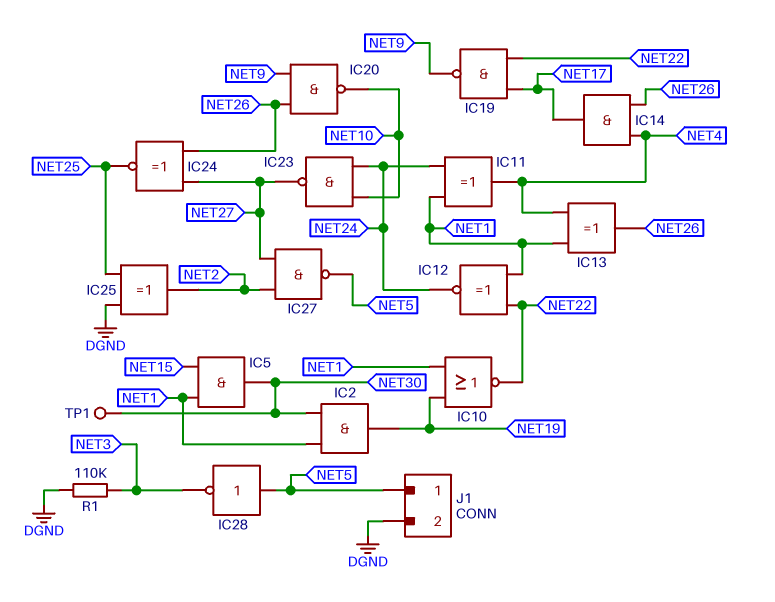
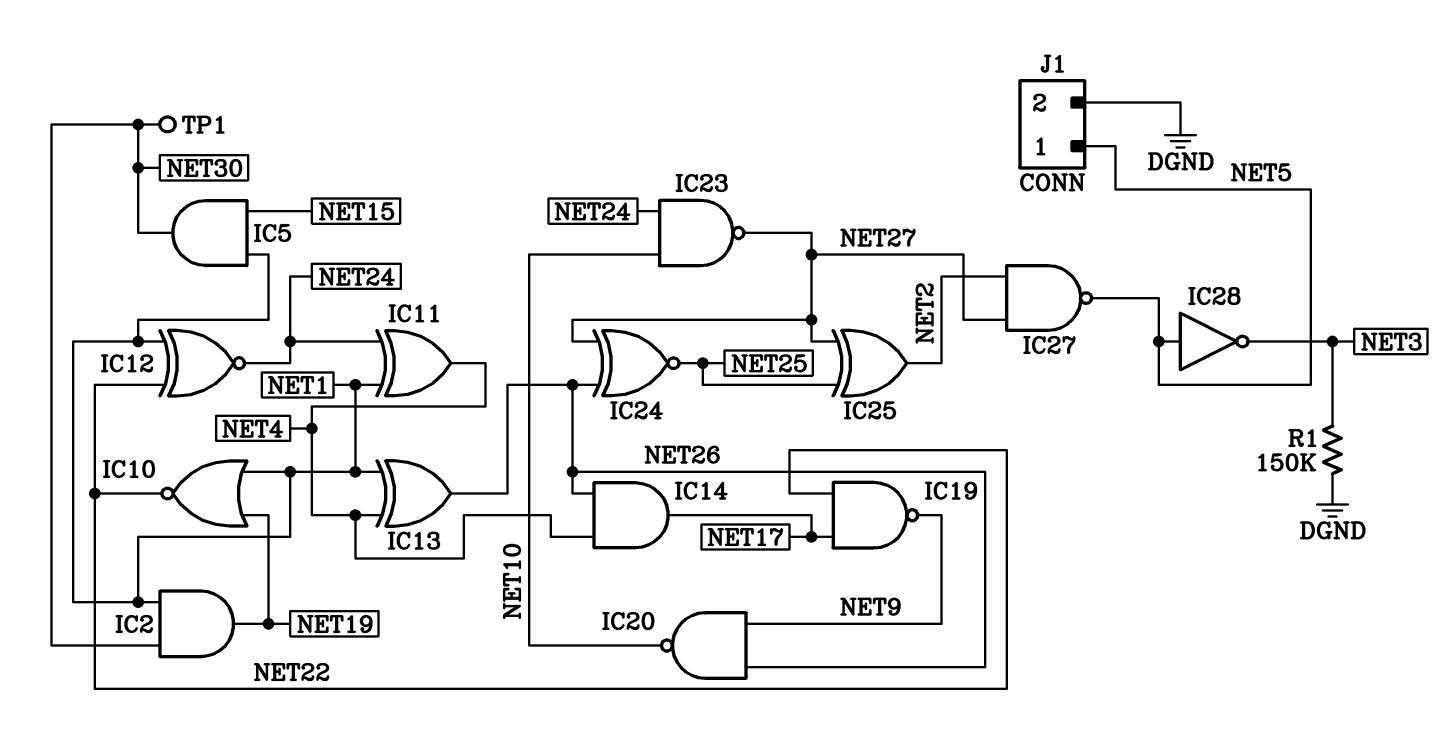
IC25: XOR (in DGND, in NET25, out NET2) -> XOR (in NET25, in NET27, out NET2)
R1: 110k (DGND, NET3) -> 150k (DGND, NET3)

